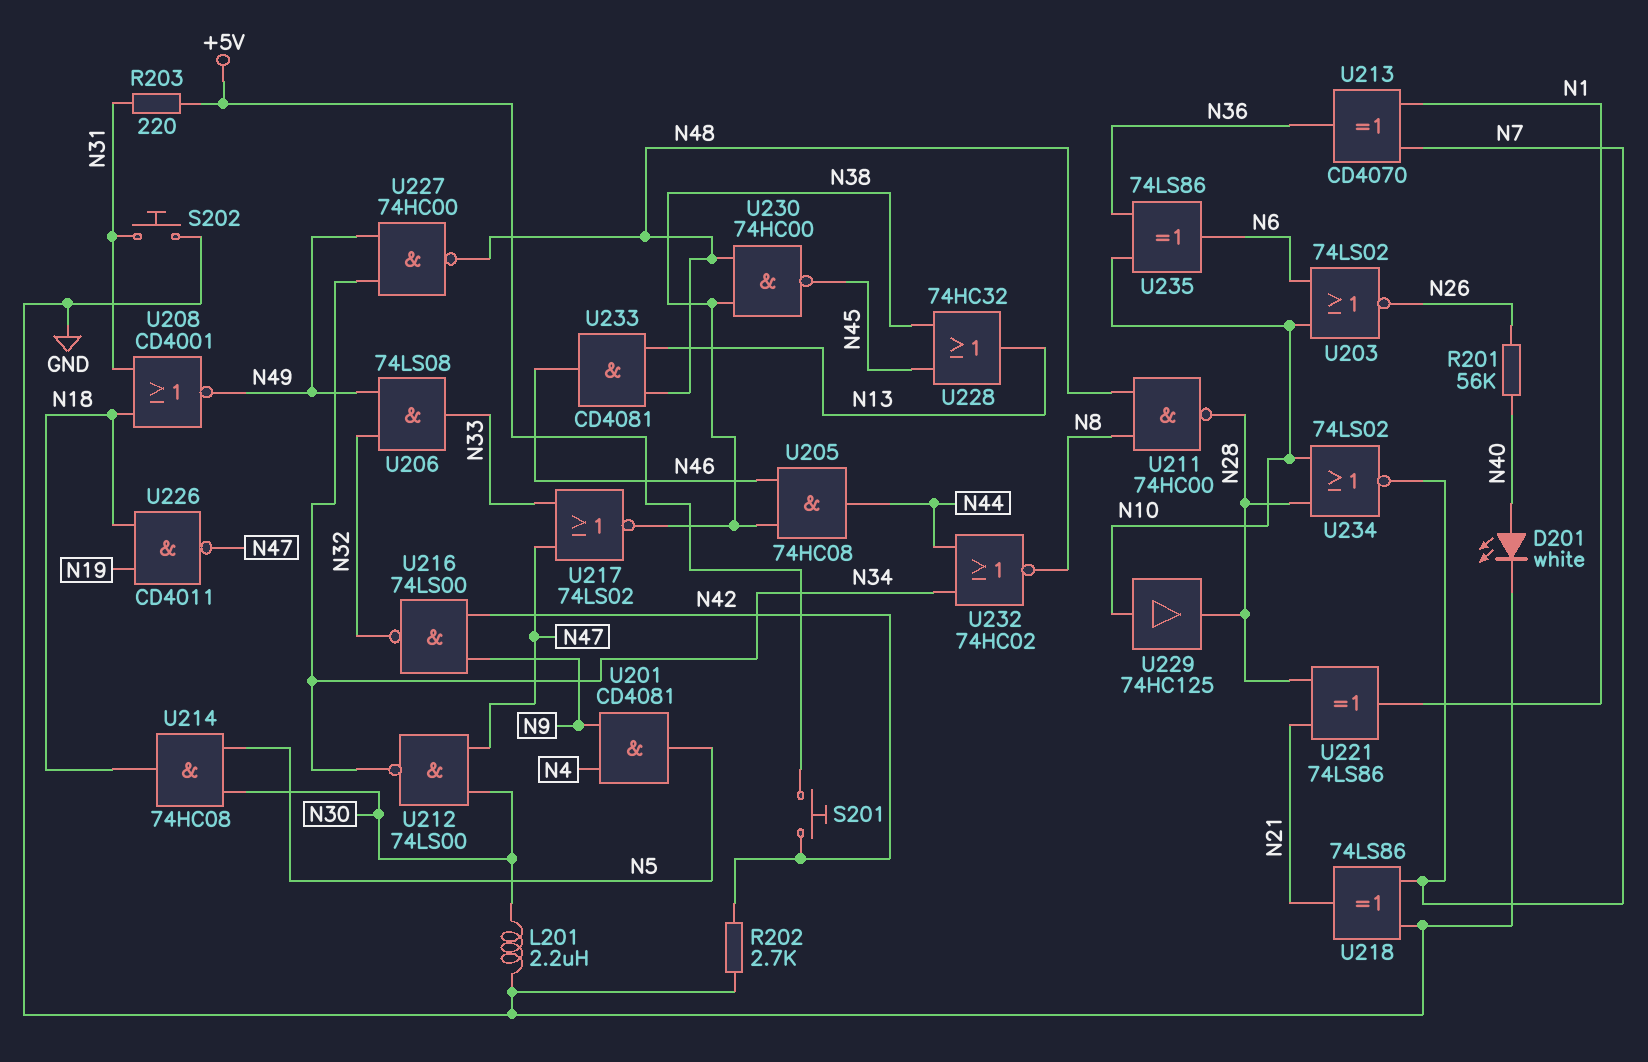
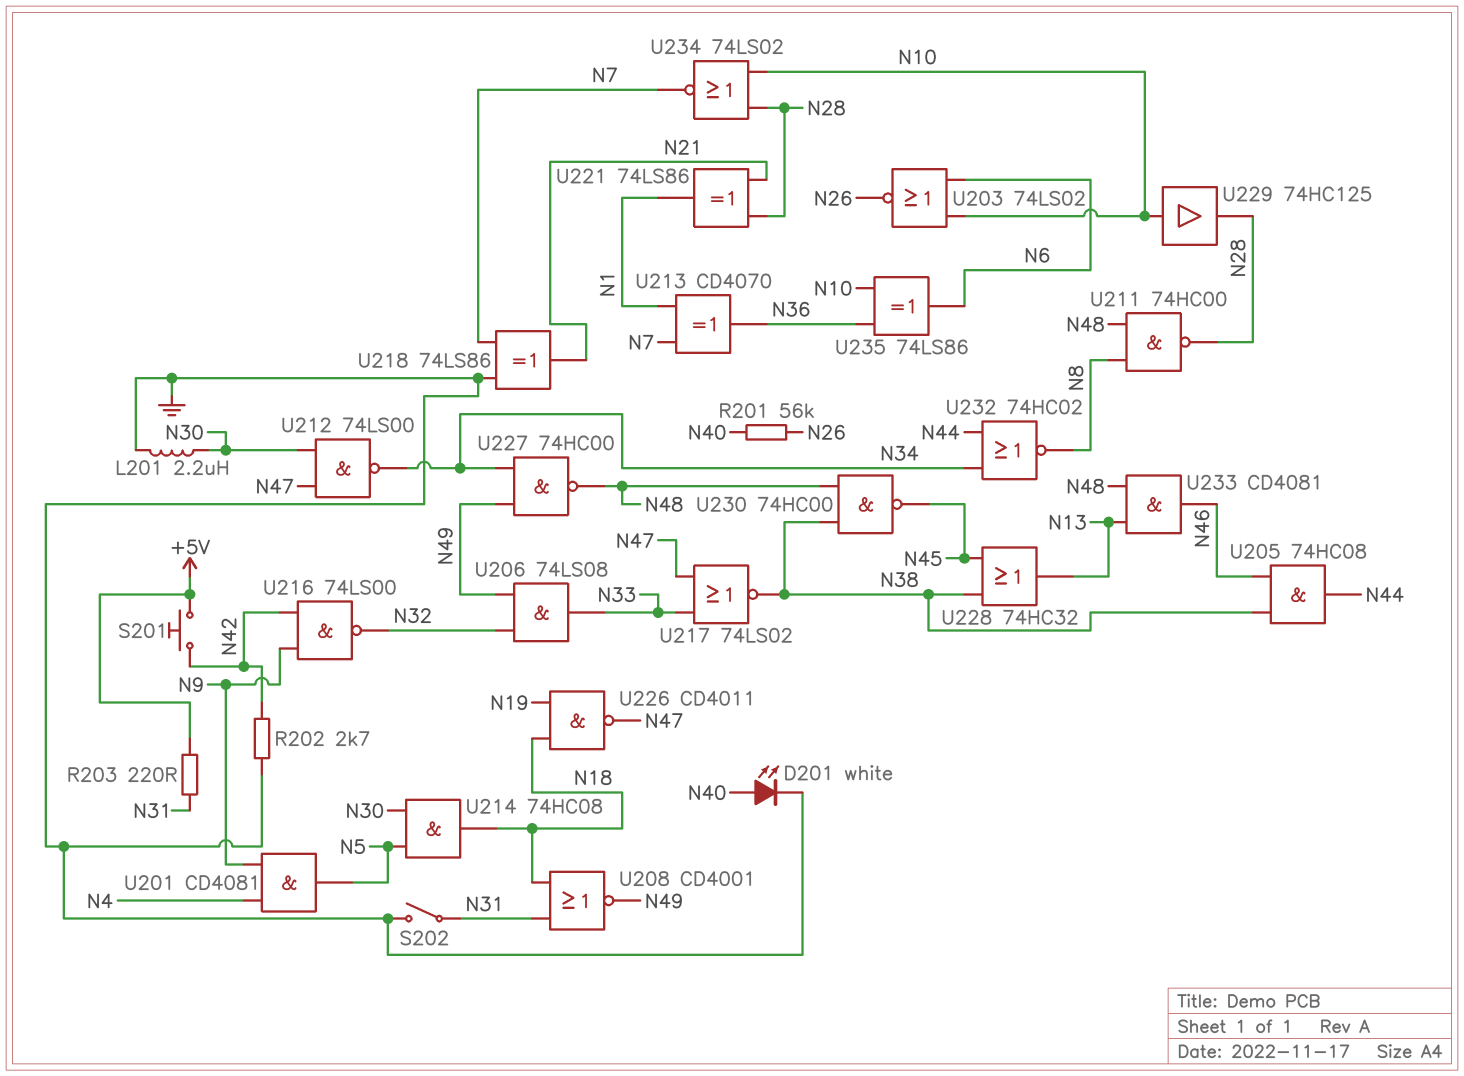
S202: button (GND, N31) -> switch (GND, N31)

